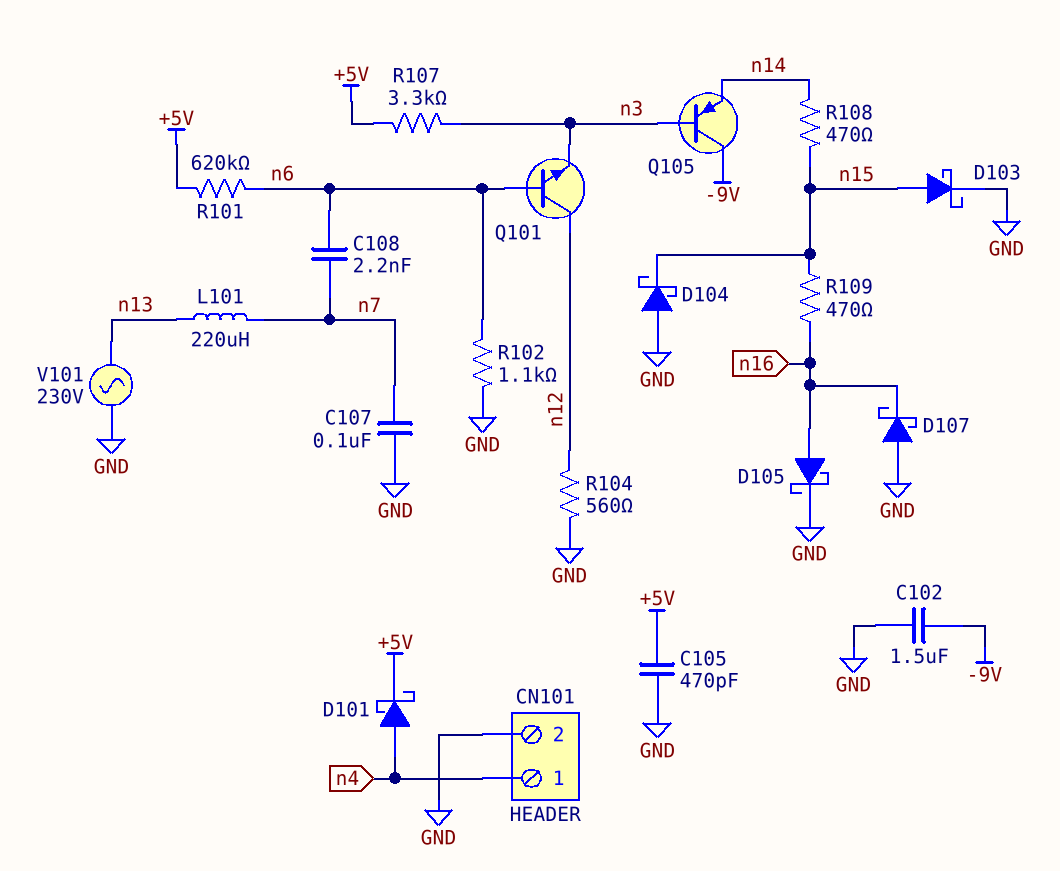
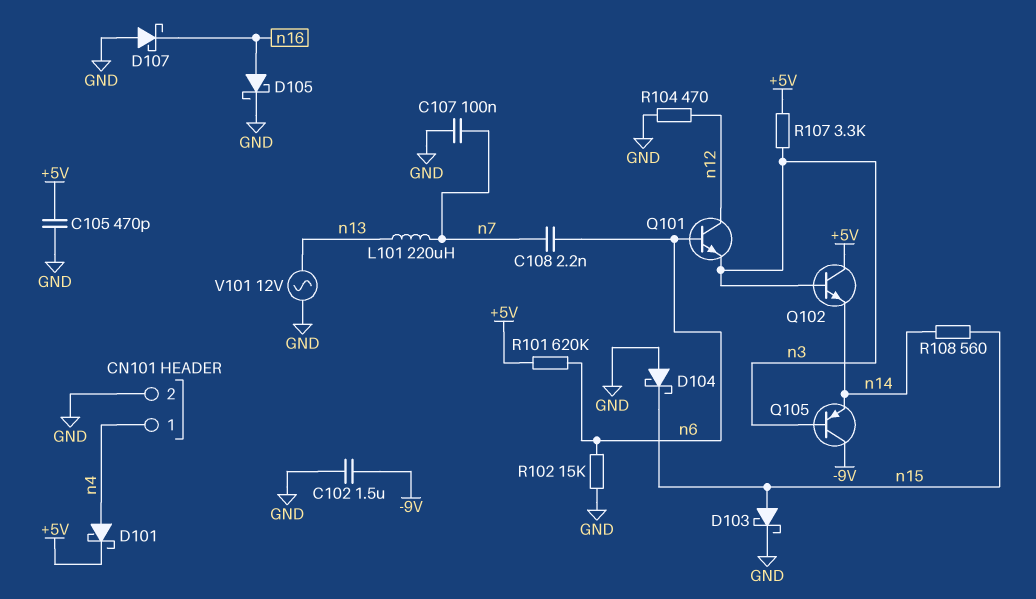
Q102: none -> NPN (B n3, C +5V, E n14)
R102: 1.1k (GND, n6) -> 15k (GND, n6)
R104: 560 (GND, n12) -> 470 (GND, n12)
R108: 470 (n14, n15) -> 560 (n14, n15)
R109: 470 (n15, n16) -> none
V101: AC 230V (GND, n13) -> AC 12V (GND, n13)

